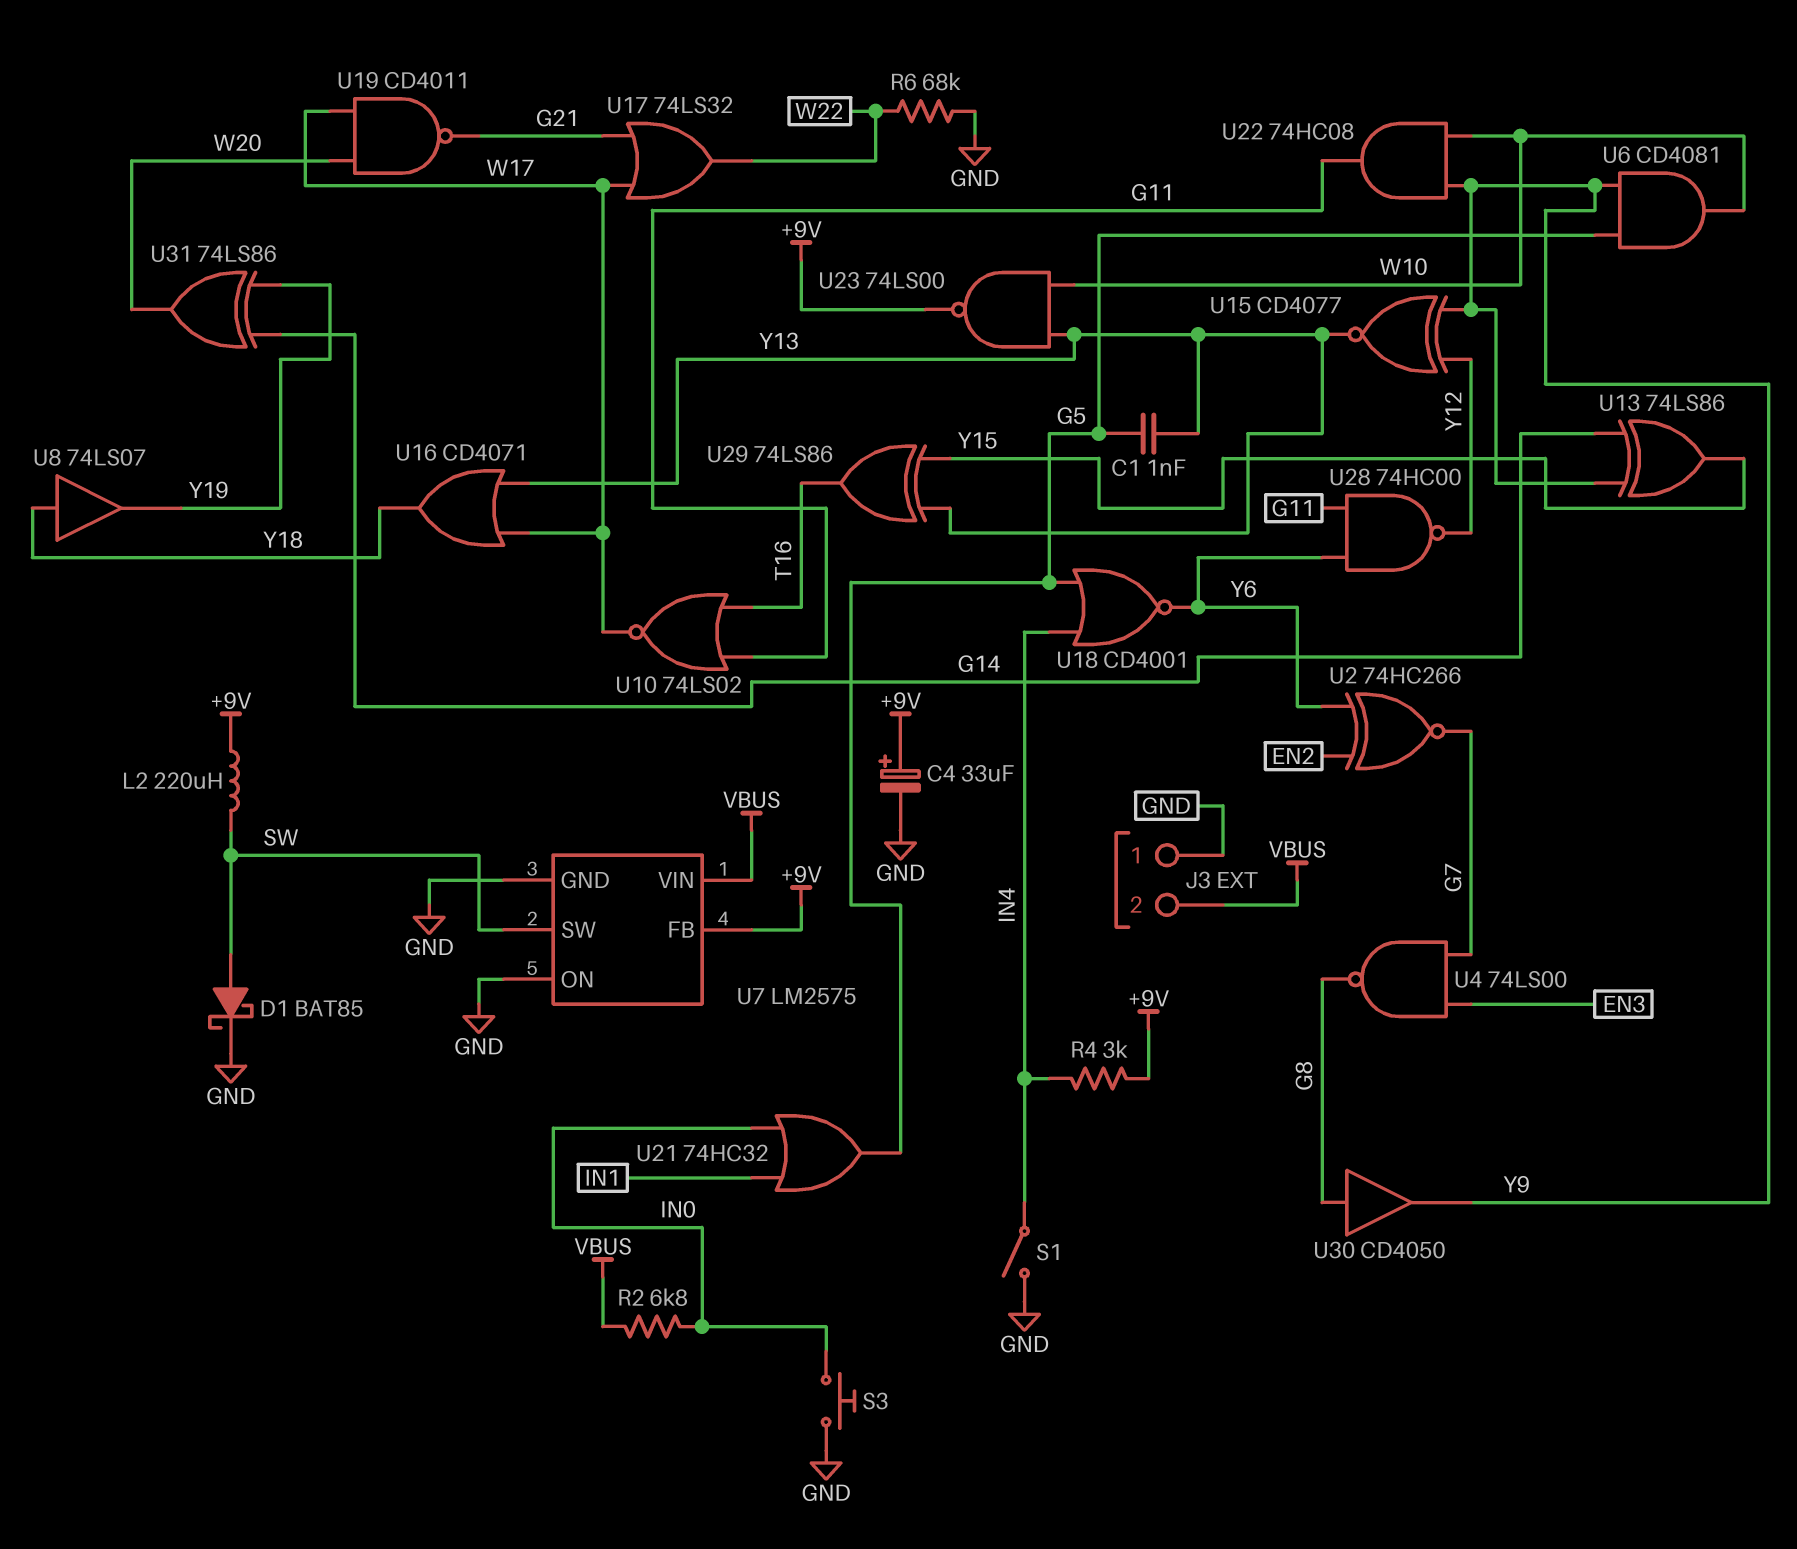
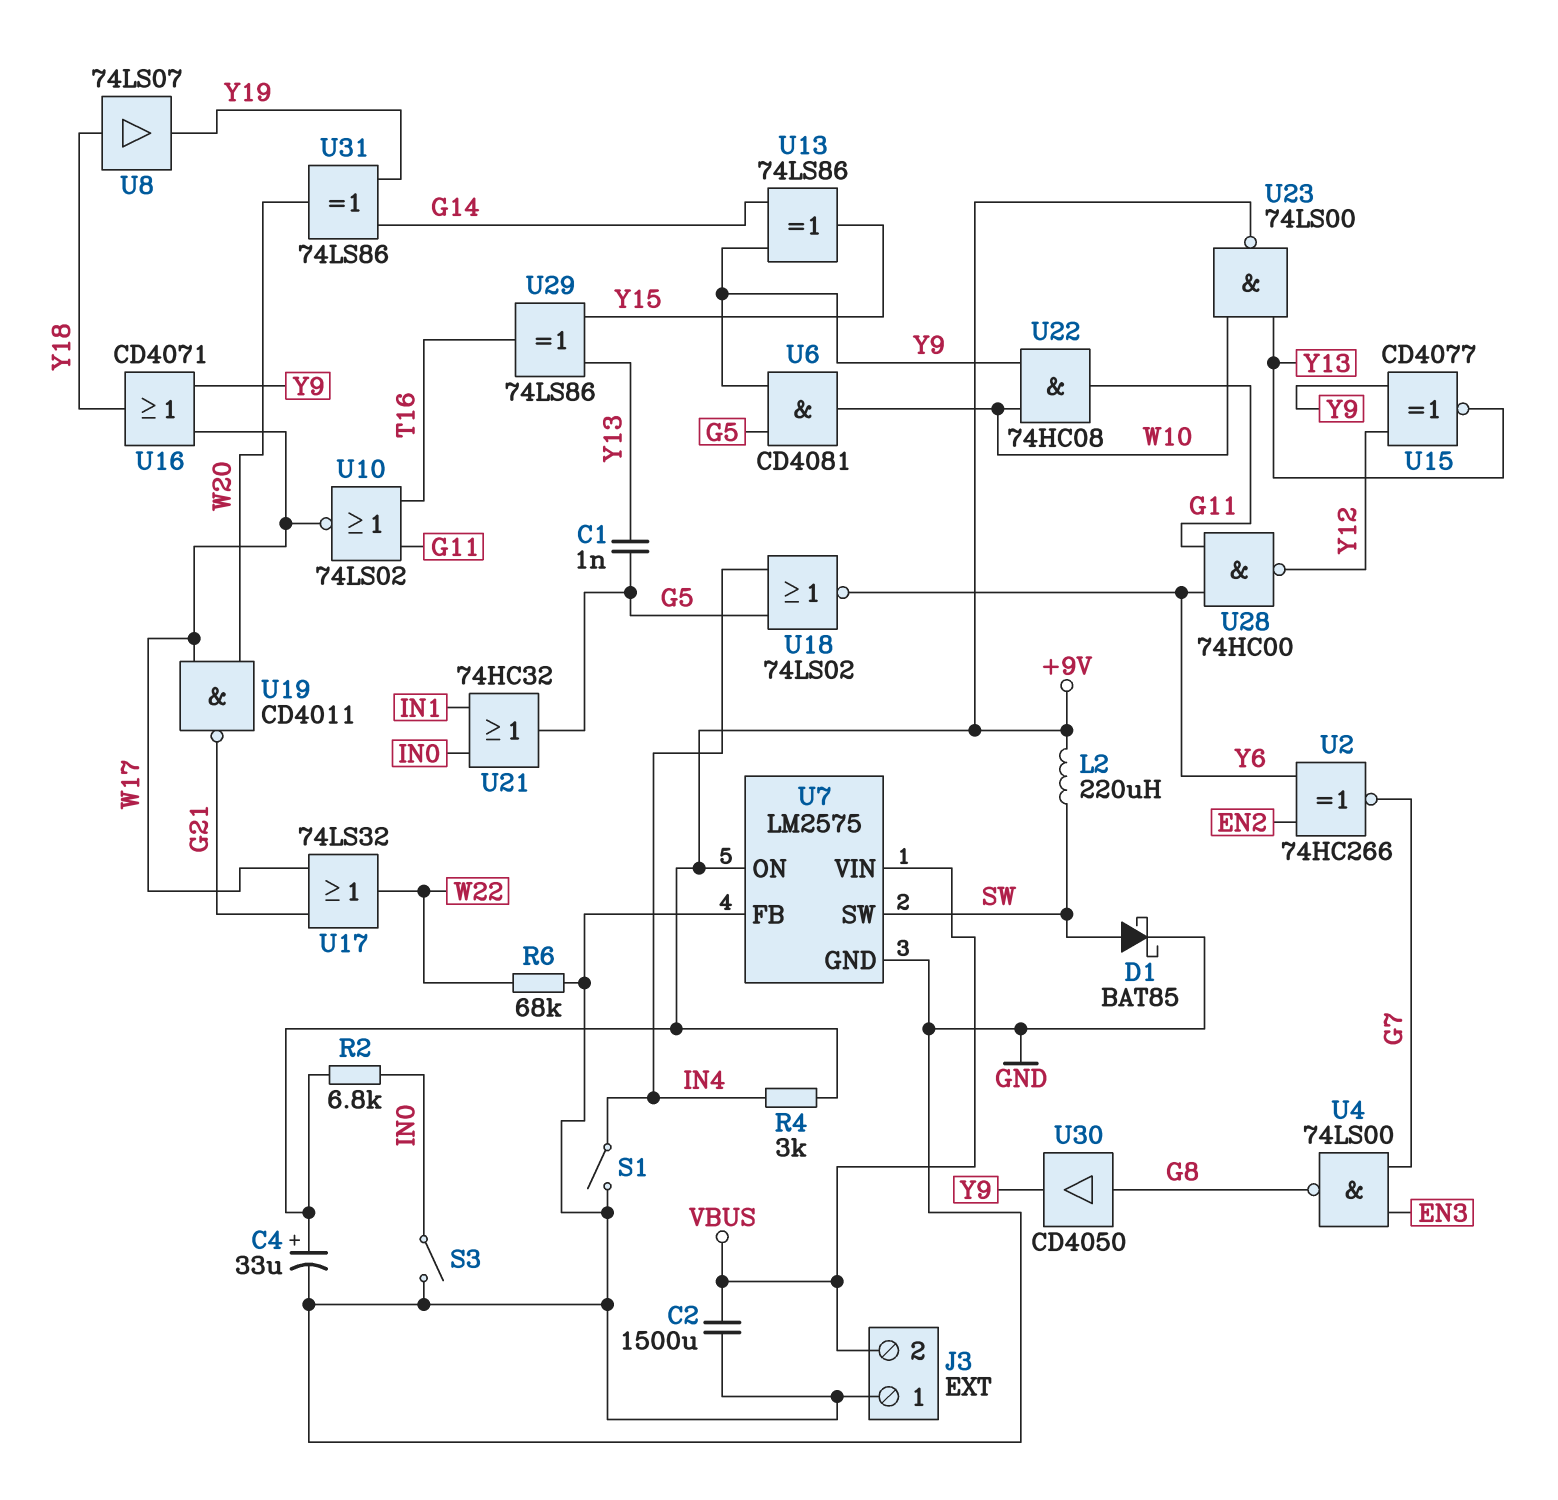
C2: none -> 1500uF (GND, VBUS)
R2: 6.8k (IN0, VBUS) -> 6.8k (+9V, IN0)
S3: button (GND, IN0) -> switch (GND, IN0)
U7 pin FB: +9V -> GND
U7 pin ON: GND -> +9V
U16: OR CD4071 (in W17, in Y13, out Y18) -> OR CD4071 (in W17, in Y9, out Y18)
U18: NOR CD4001 (in G5, in IN4, out Y6) -> NOR 74LS02 (in G5, in IN4, out Y6)

